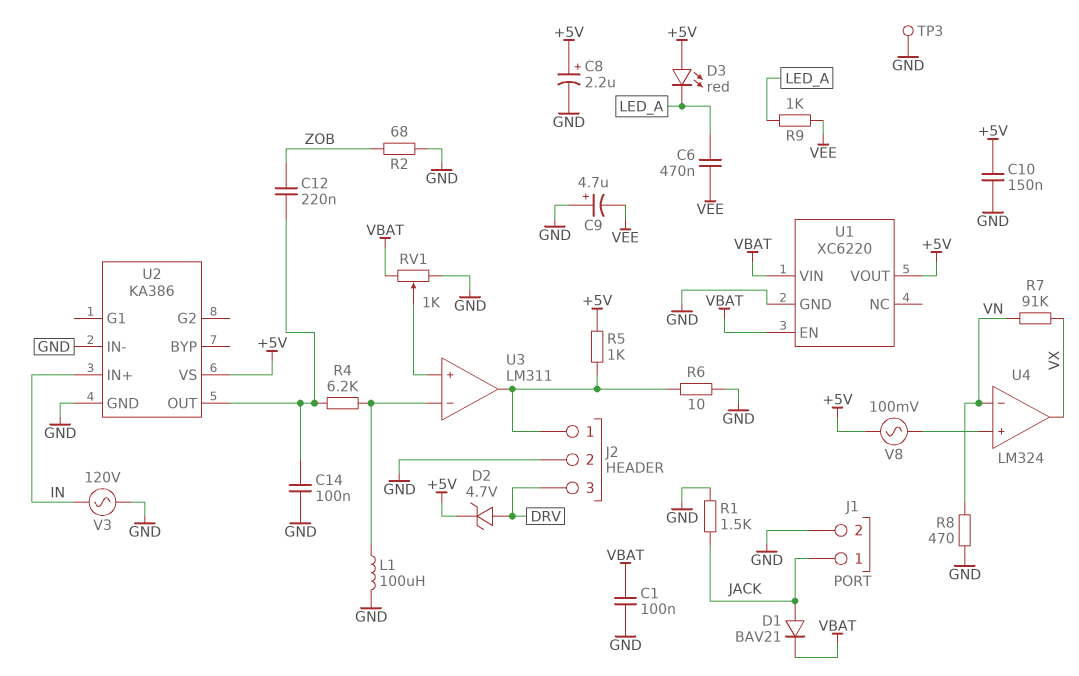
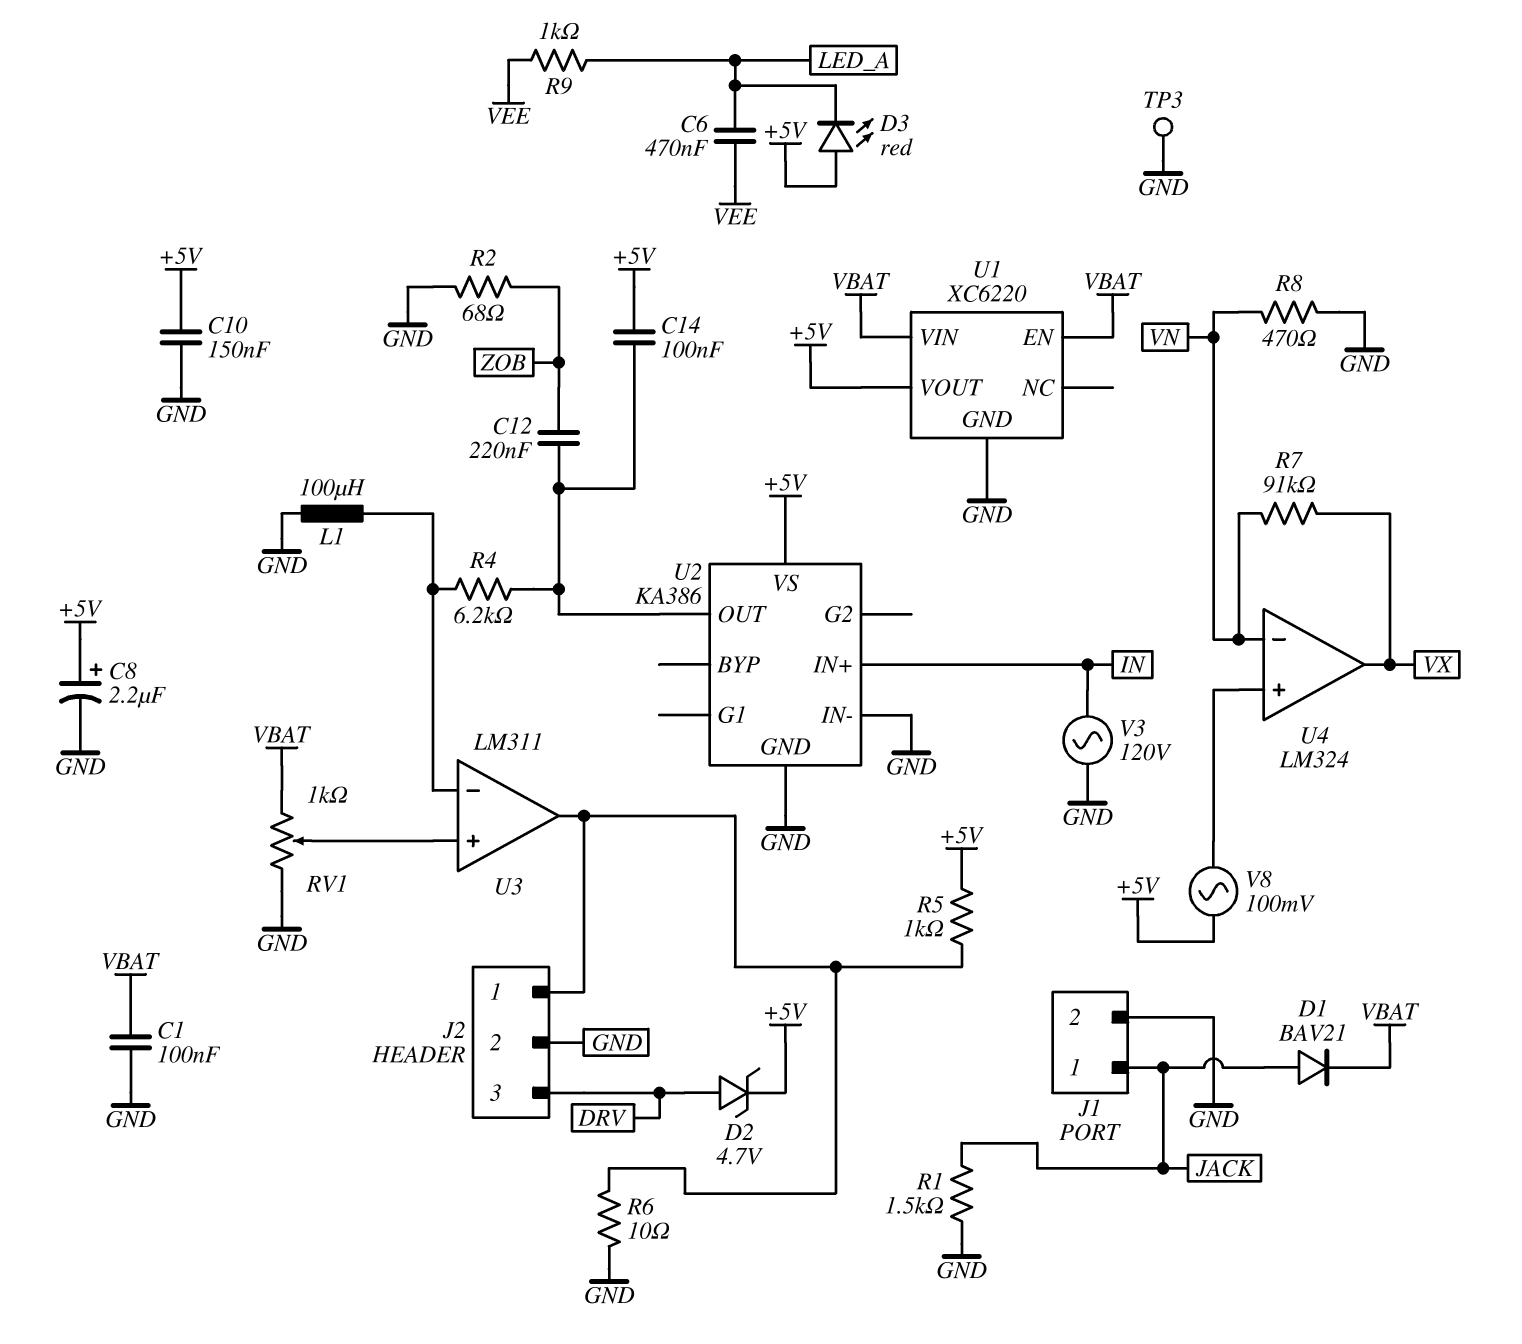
C9: 4.7uF (plus GND, minus VEE) -> none
C14: 100nF (GND, U2/OUT) -> 100nF (+5V, U2/OUT)

